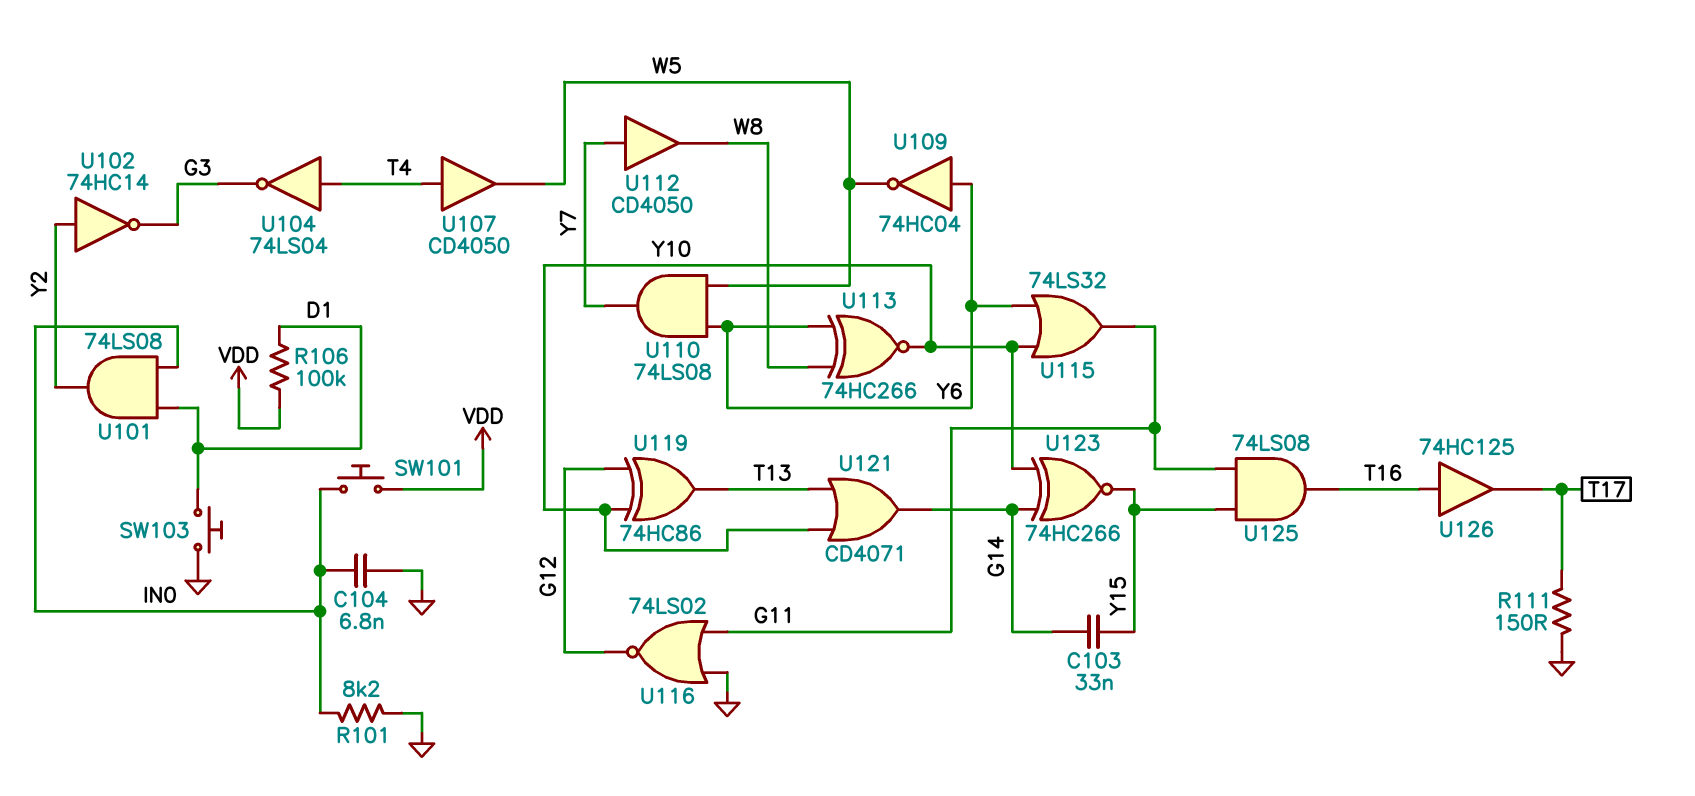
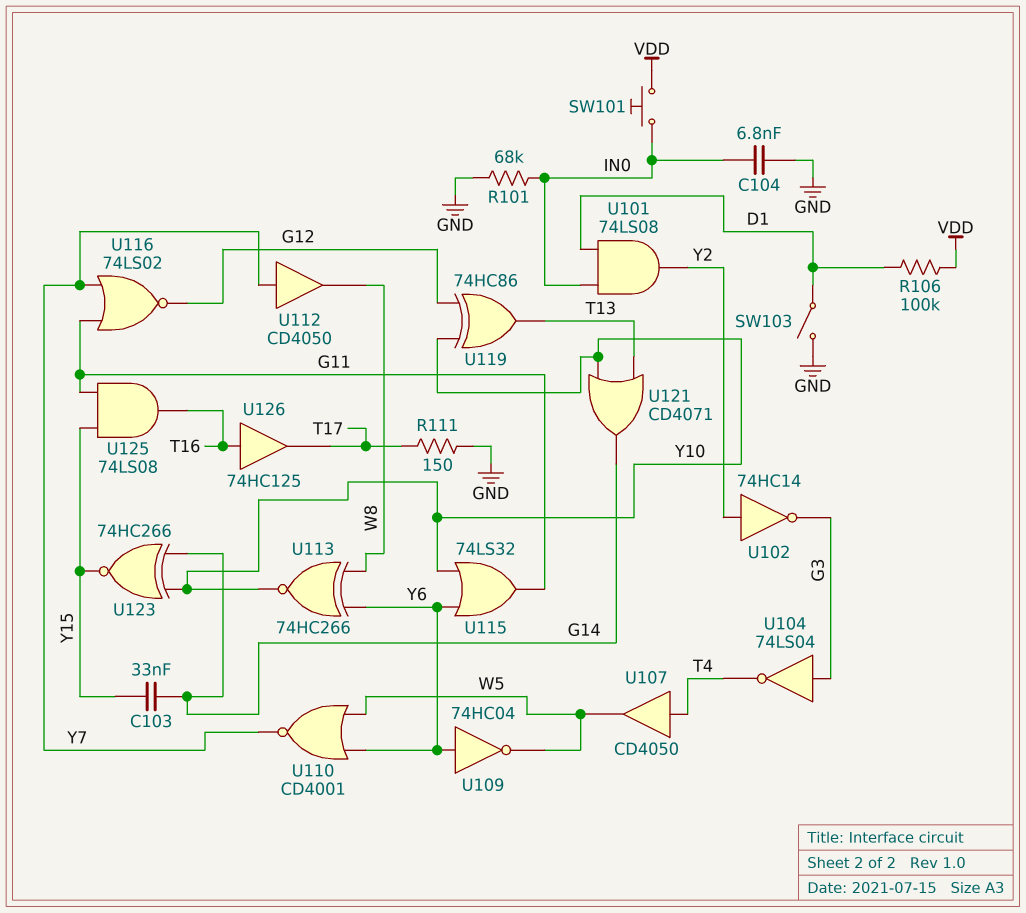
R101: 8.2k (GND, IN0) -> 68k (GND, IN0)
SW103: button (D1, GND) -> switch (D1, GND)
U104: NOT 74LS04 (in T4, out G3) -> NOT 74LS04 (in G3, out T4)
U110: AND 74LS08 (in W5, in Y6, out Y7) -> NOR CD4001 (in W5, in Y6, out Y7)
U116: NOR 74LS02 (in G11, in GND, out G12) -> NOR 74LS02 (in G11, in Y7, out G12)

